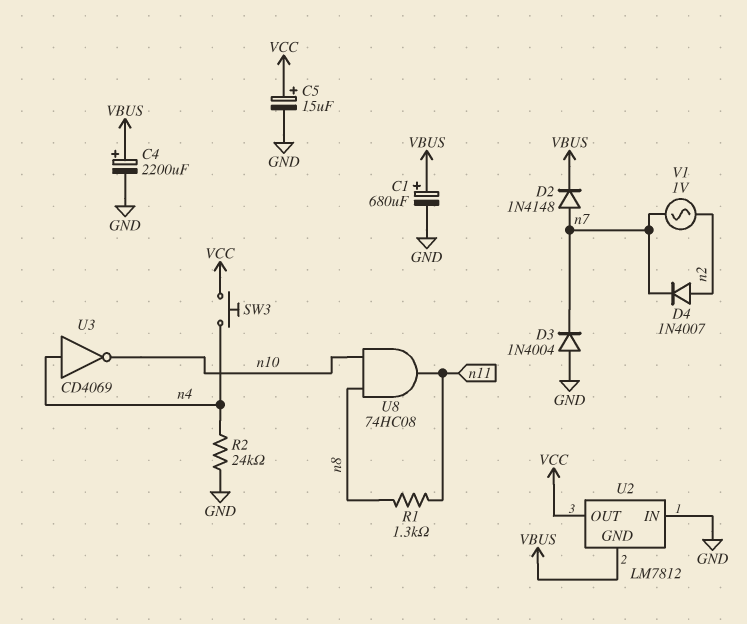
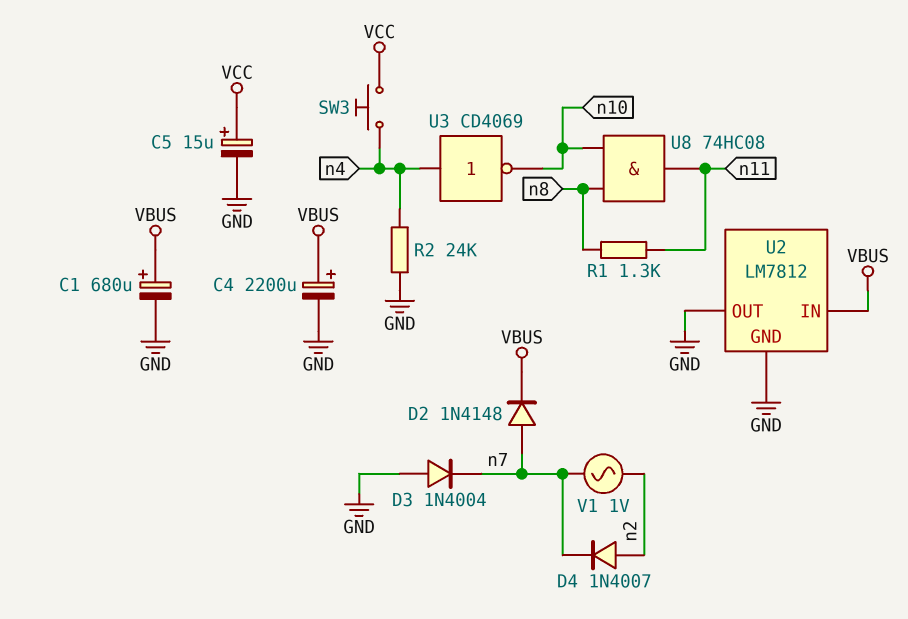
U2 pin GND: VBUS -> GND
U2 pin IN: GND -> VBUS
U2 pin OUT: VCC -> GND

